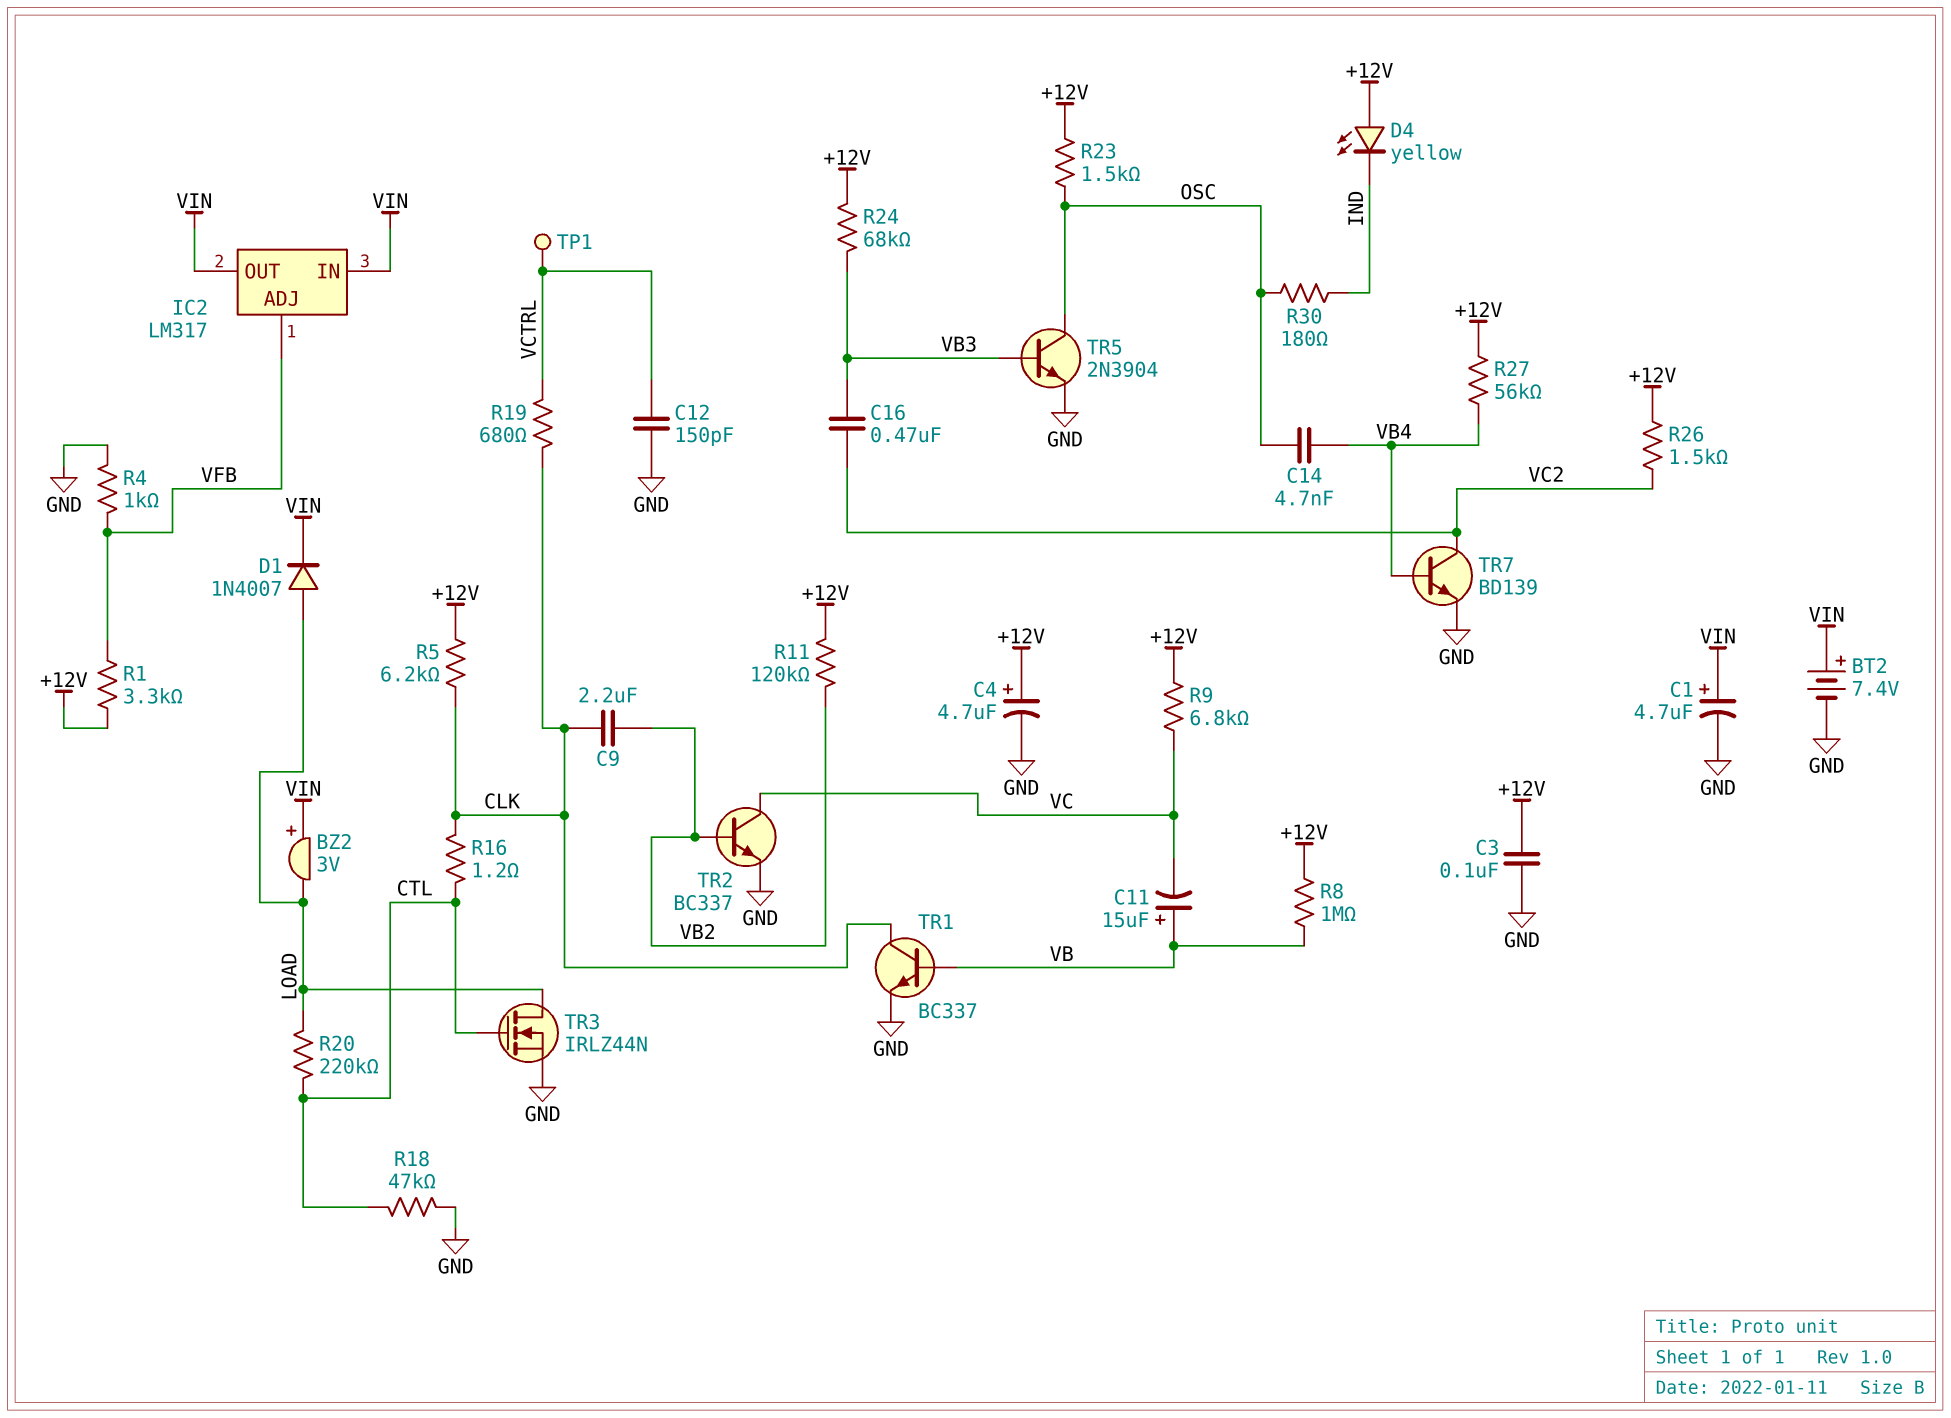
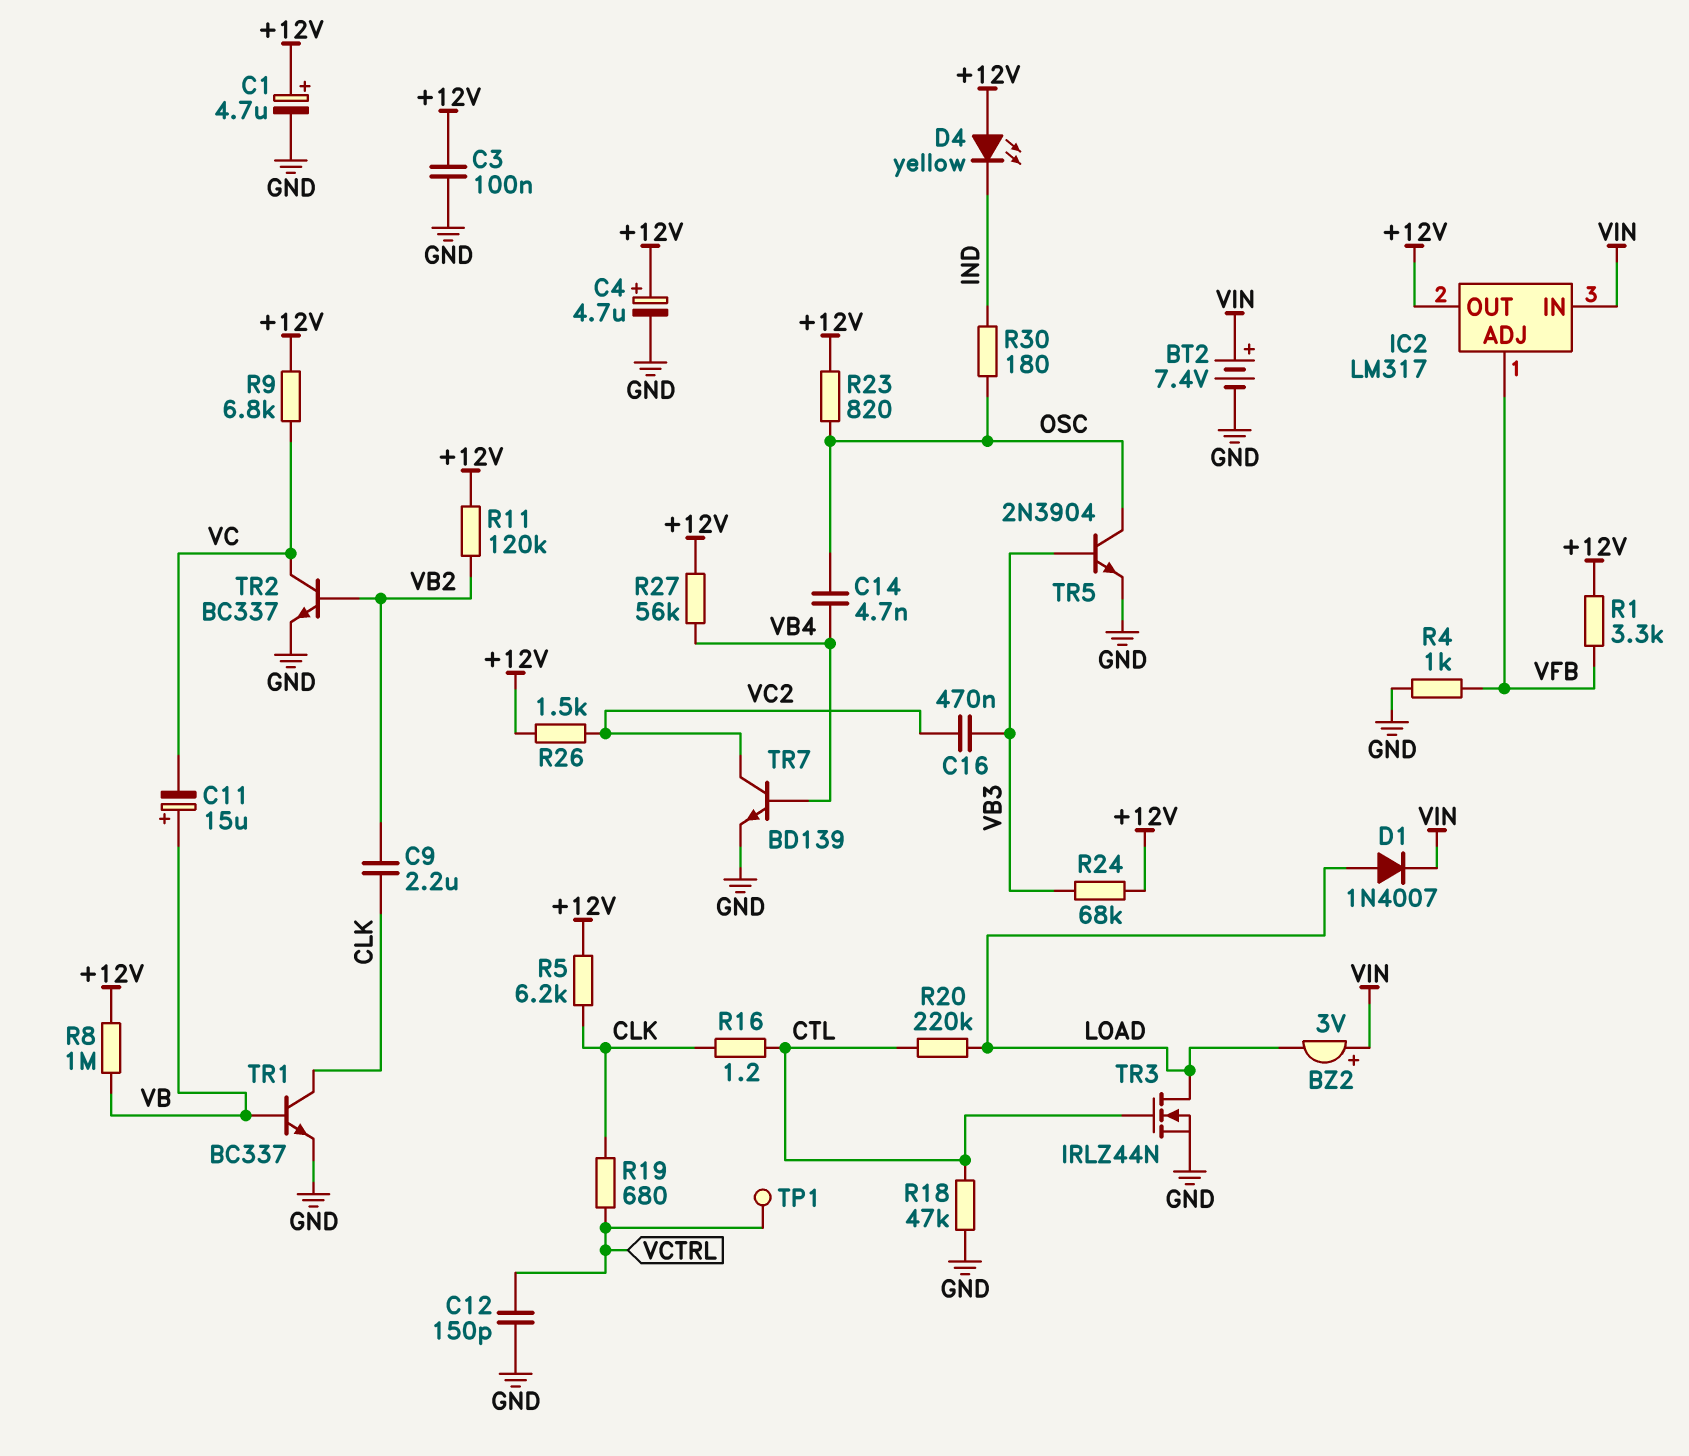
C1: 4.7uF (plus VIN, minus GND) -> 4.7uF (plus +12V, minus GND)
IC2 pin OUT: VIN -> +12V
R23: 1.5k (+12V, OSC) -> 820 (+12V, OSC)

